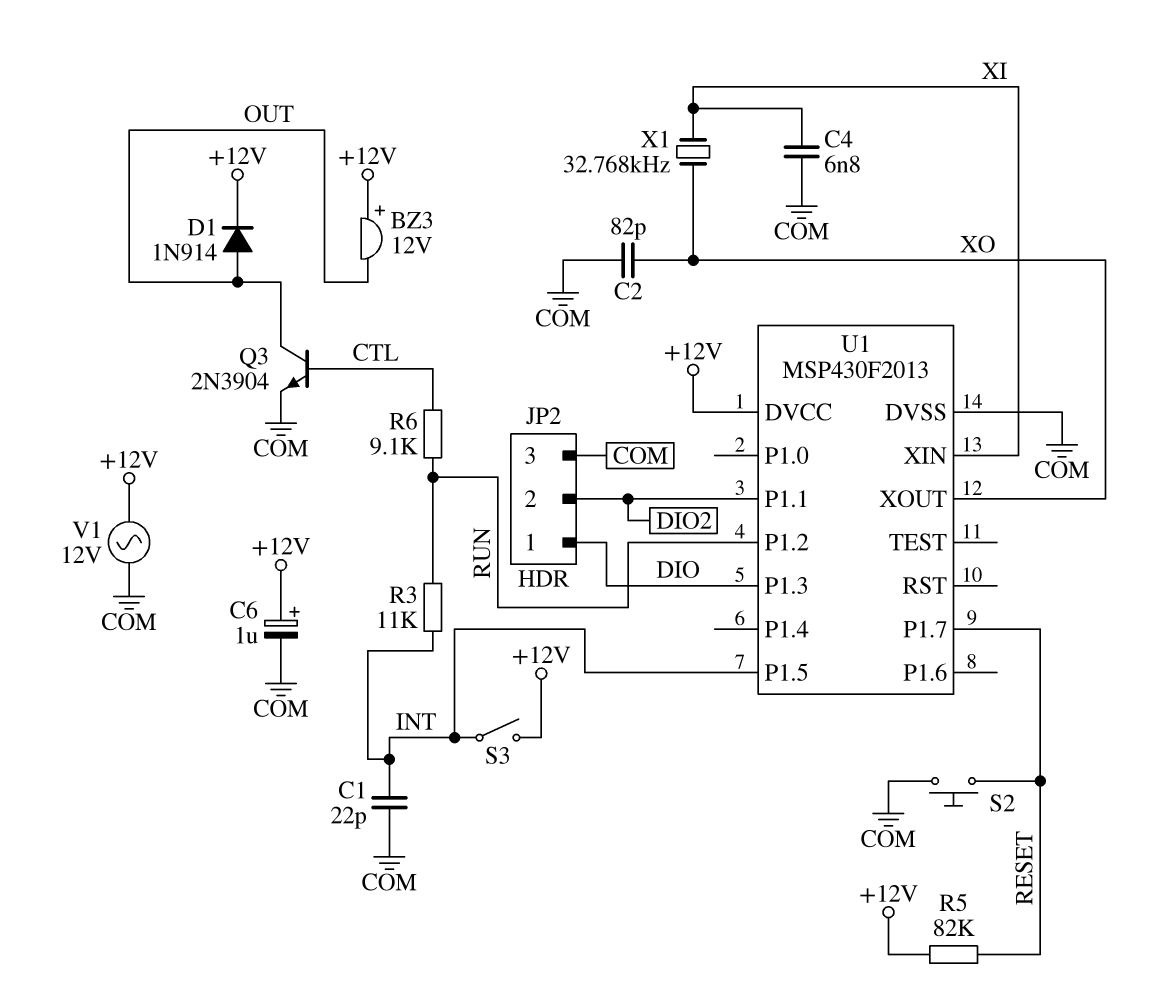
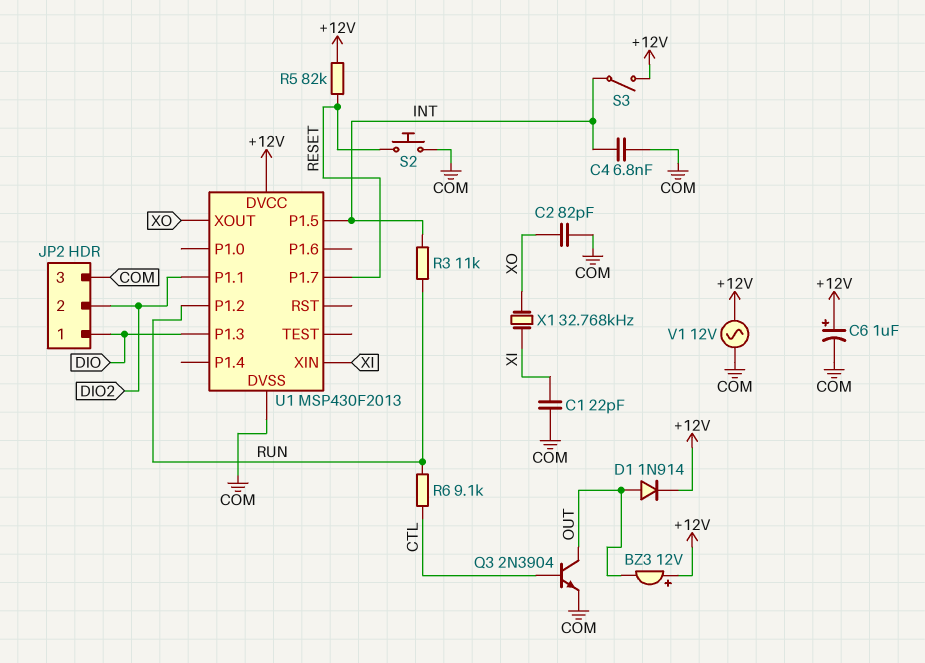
C1: 22pF (COM, INT) -> 22pF (COM, XI)
C4: 6.8nF (COM, XI) -> 6.8nF (COM, INT)

